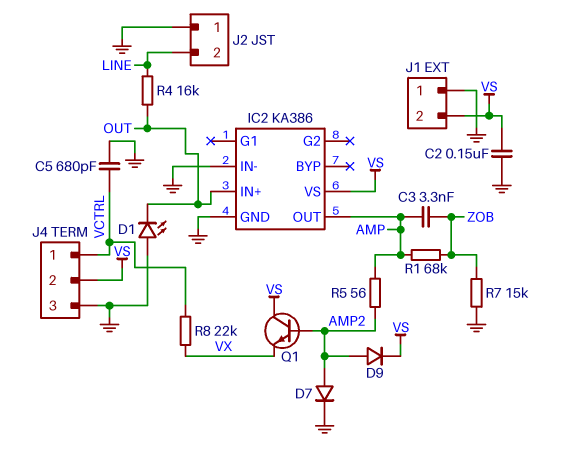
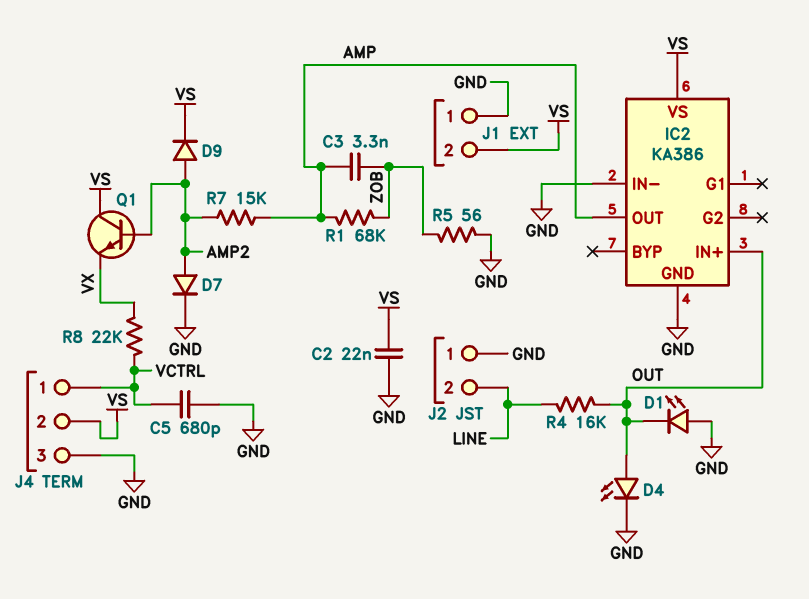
C2: 150nF (GND, VS) -> 22nF (GND, VS)
D4: none -> LED (A OUT, K GND)
R5: 56 (AMP, AMP2) -> 56 (GND, ZOB)
R7: 15k (GND, ZOB) -> 15k (AMP, AMP2)

